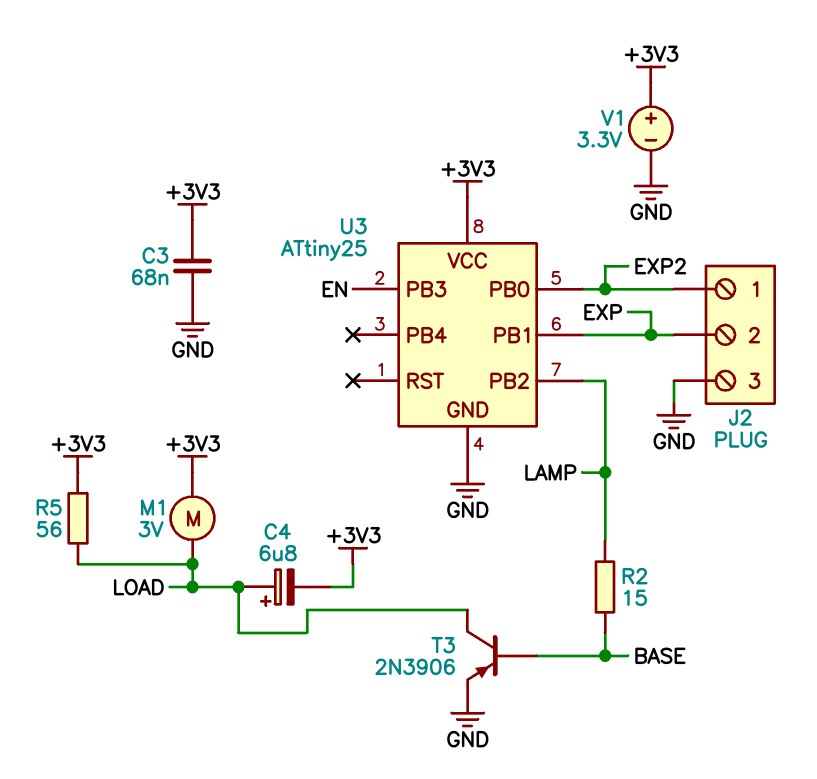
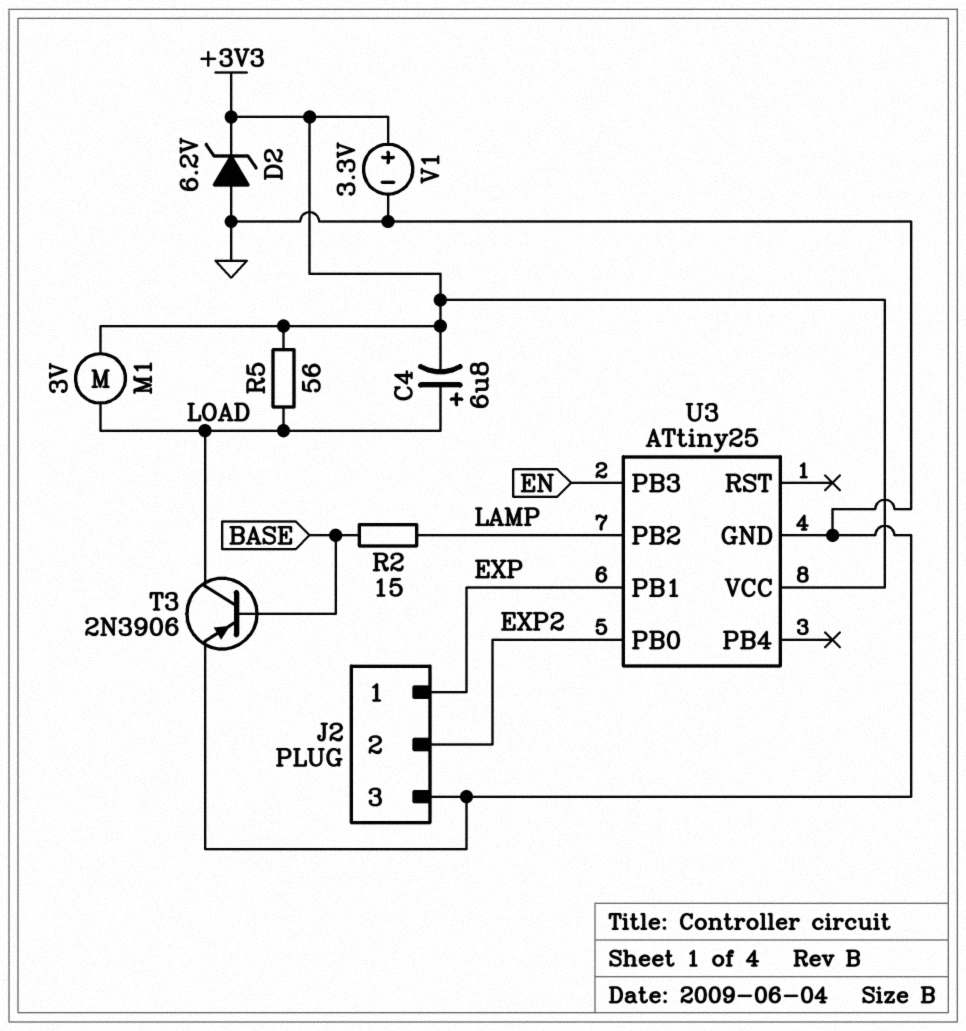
C3: 68nF (+3V3, GND) -> none
D2: none -> zener 6.2V (A GND, K +3V3)
J2 pin 1: EXP2 -> EXP
J2 pin 2: EXP -> EXP2

